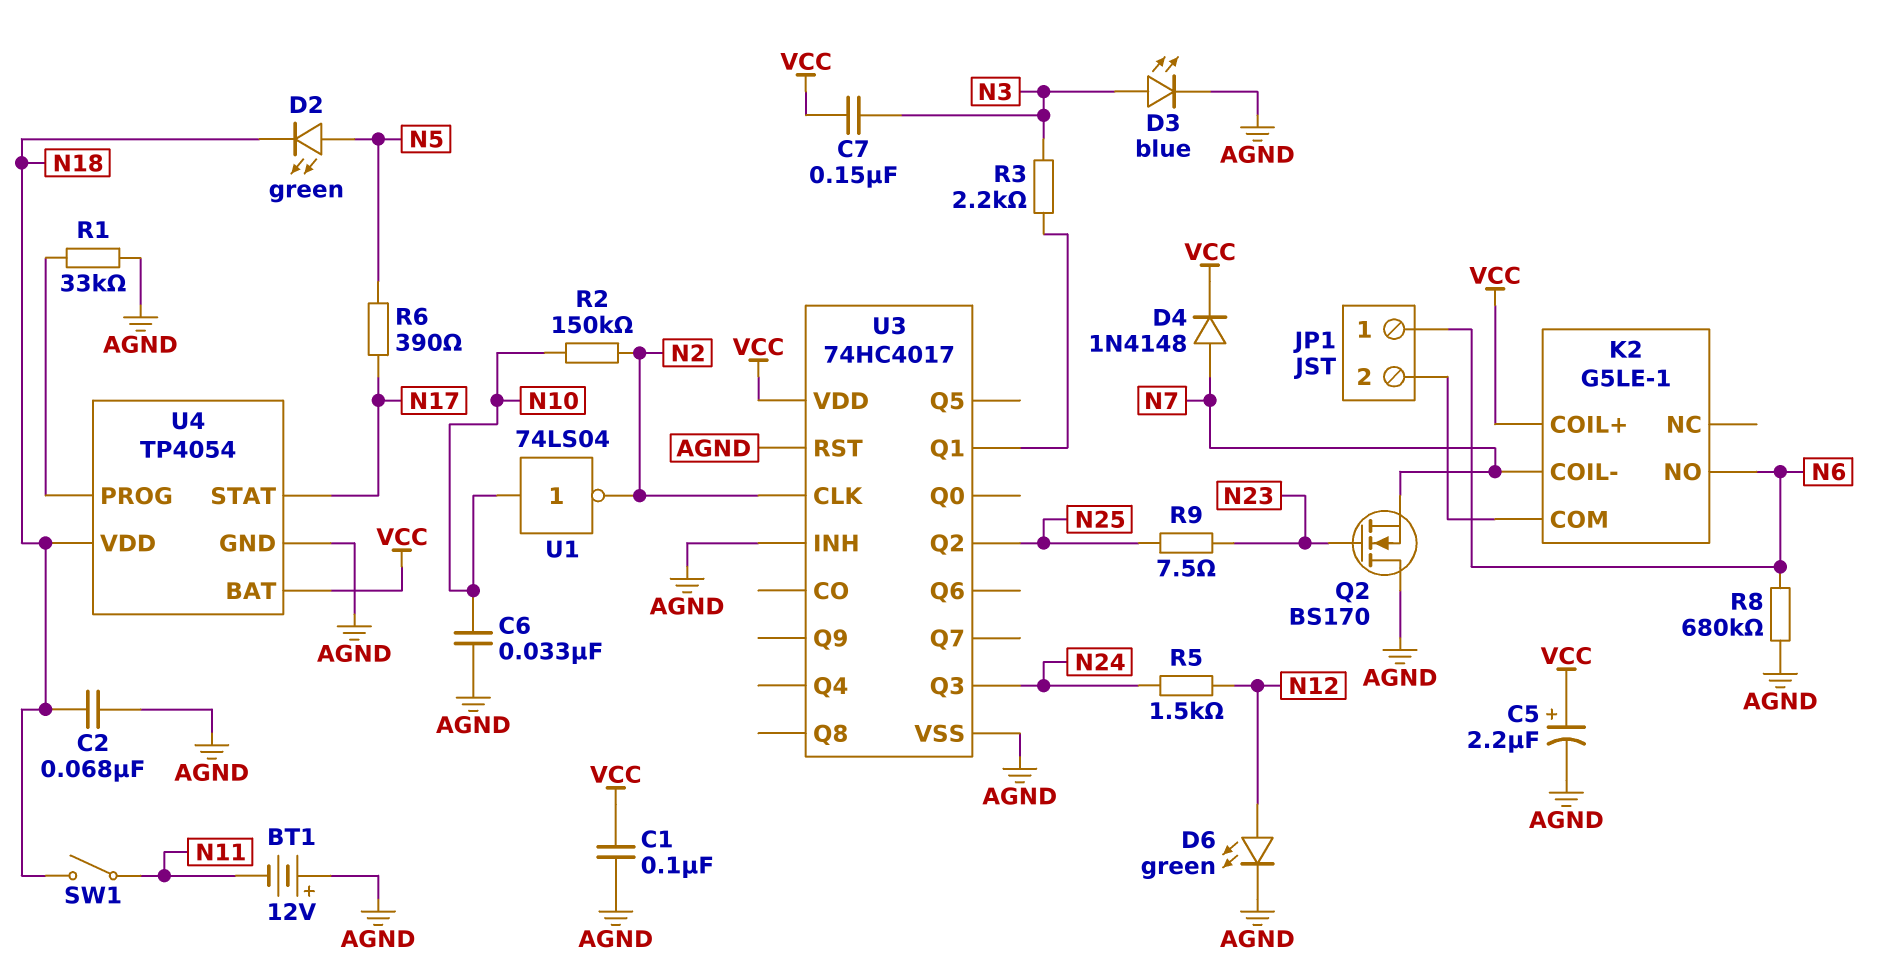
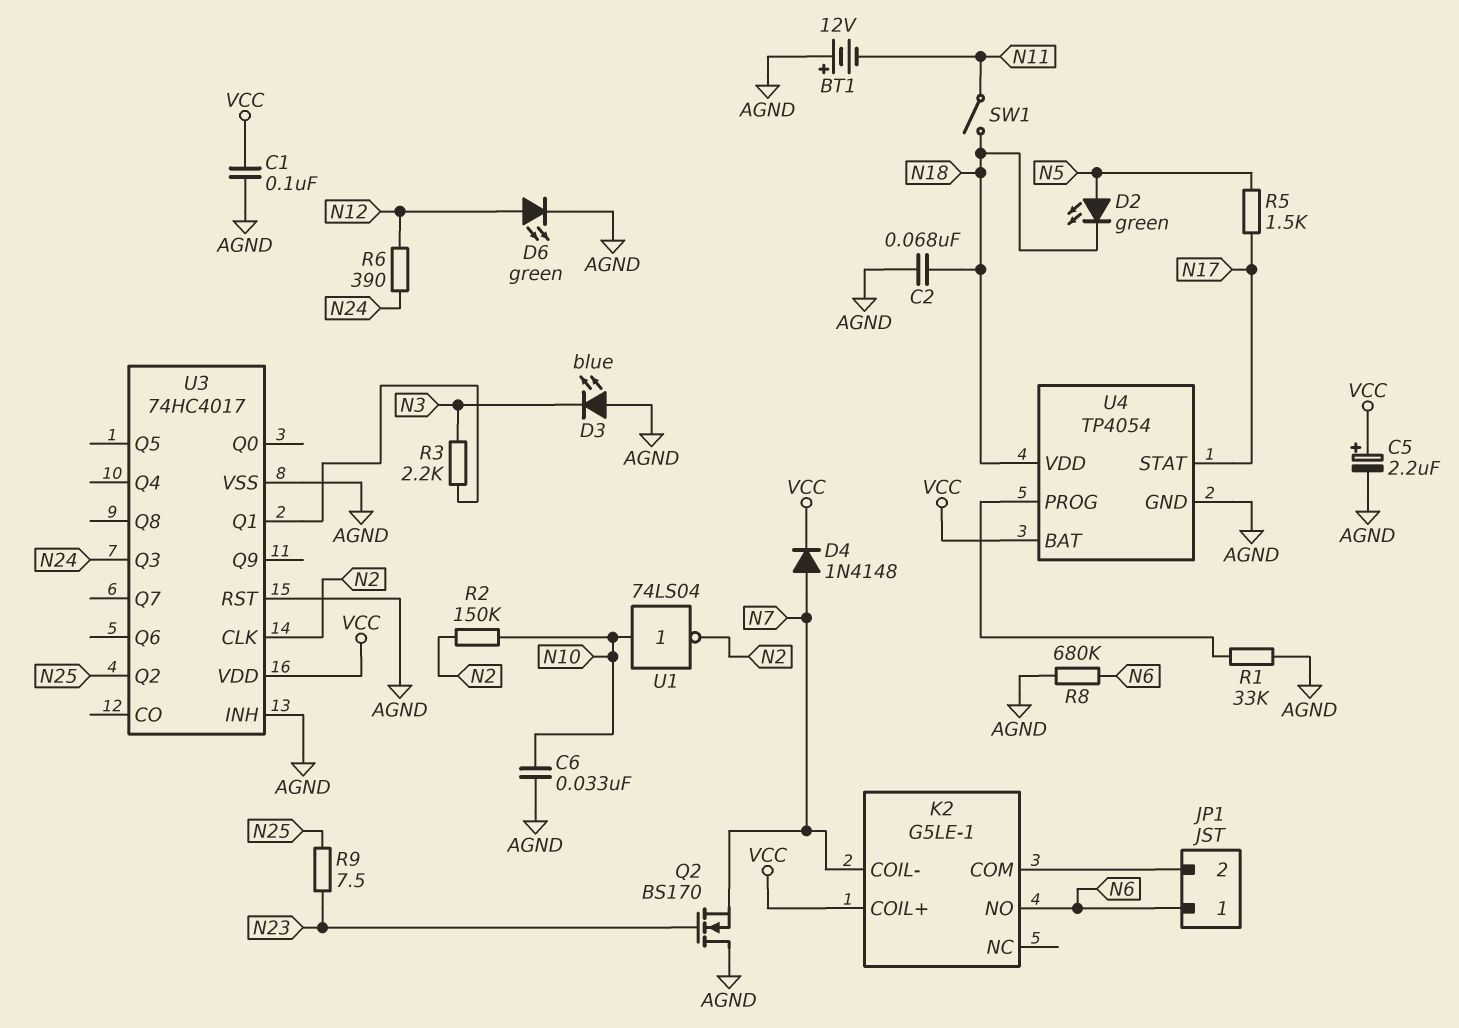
C7: 150nF (N3, VCC) -> none
D3: LED blue (A N3, K AGND) -> LED blue (A AGND, K N3)
R5: 1.5k (N12, N24) -> 1.5k (N5, N17)
R6: 390 (N5, N17) -> 390 (N12, N24)

